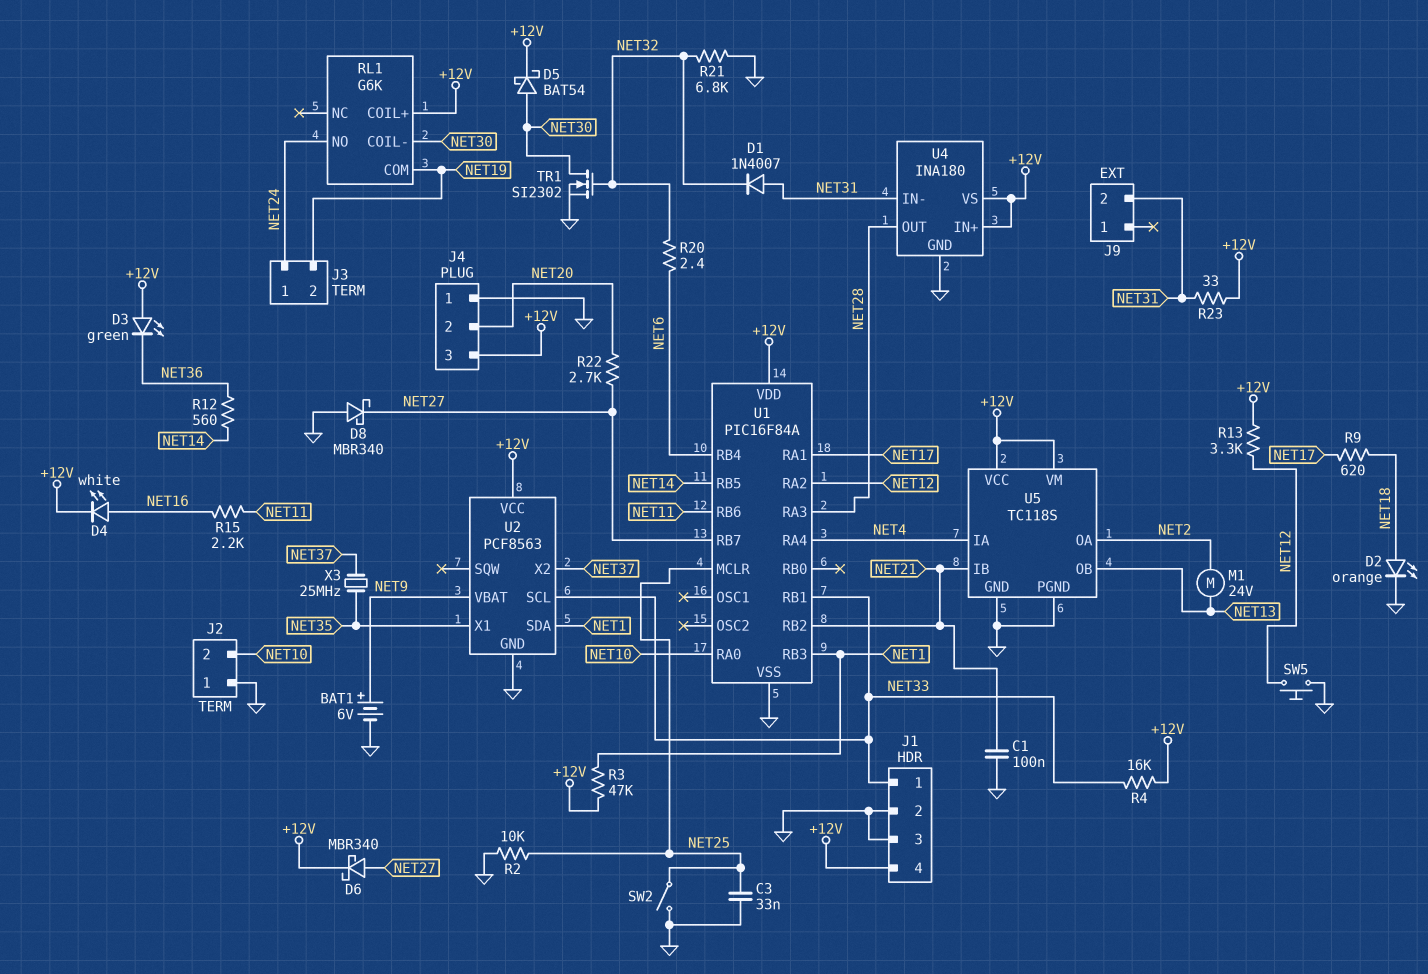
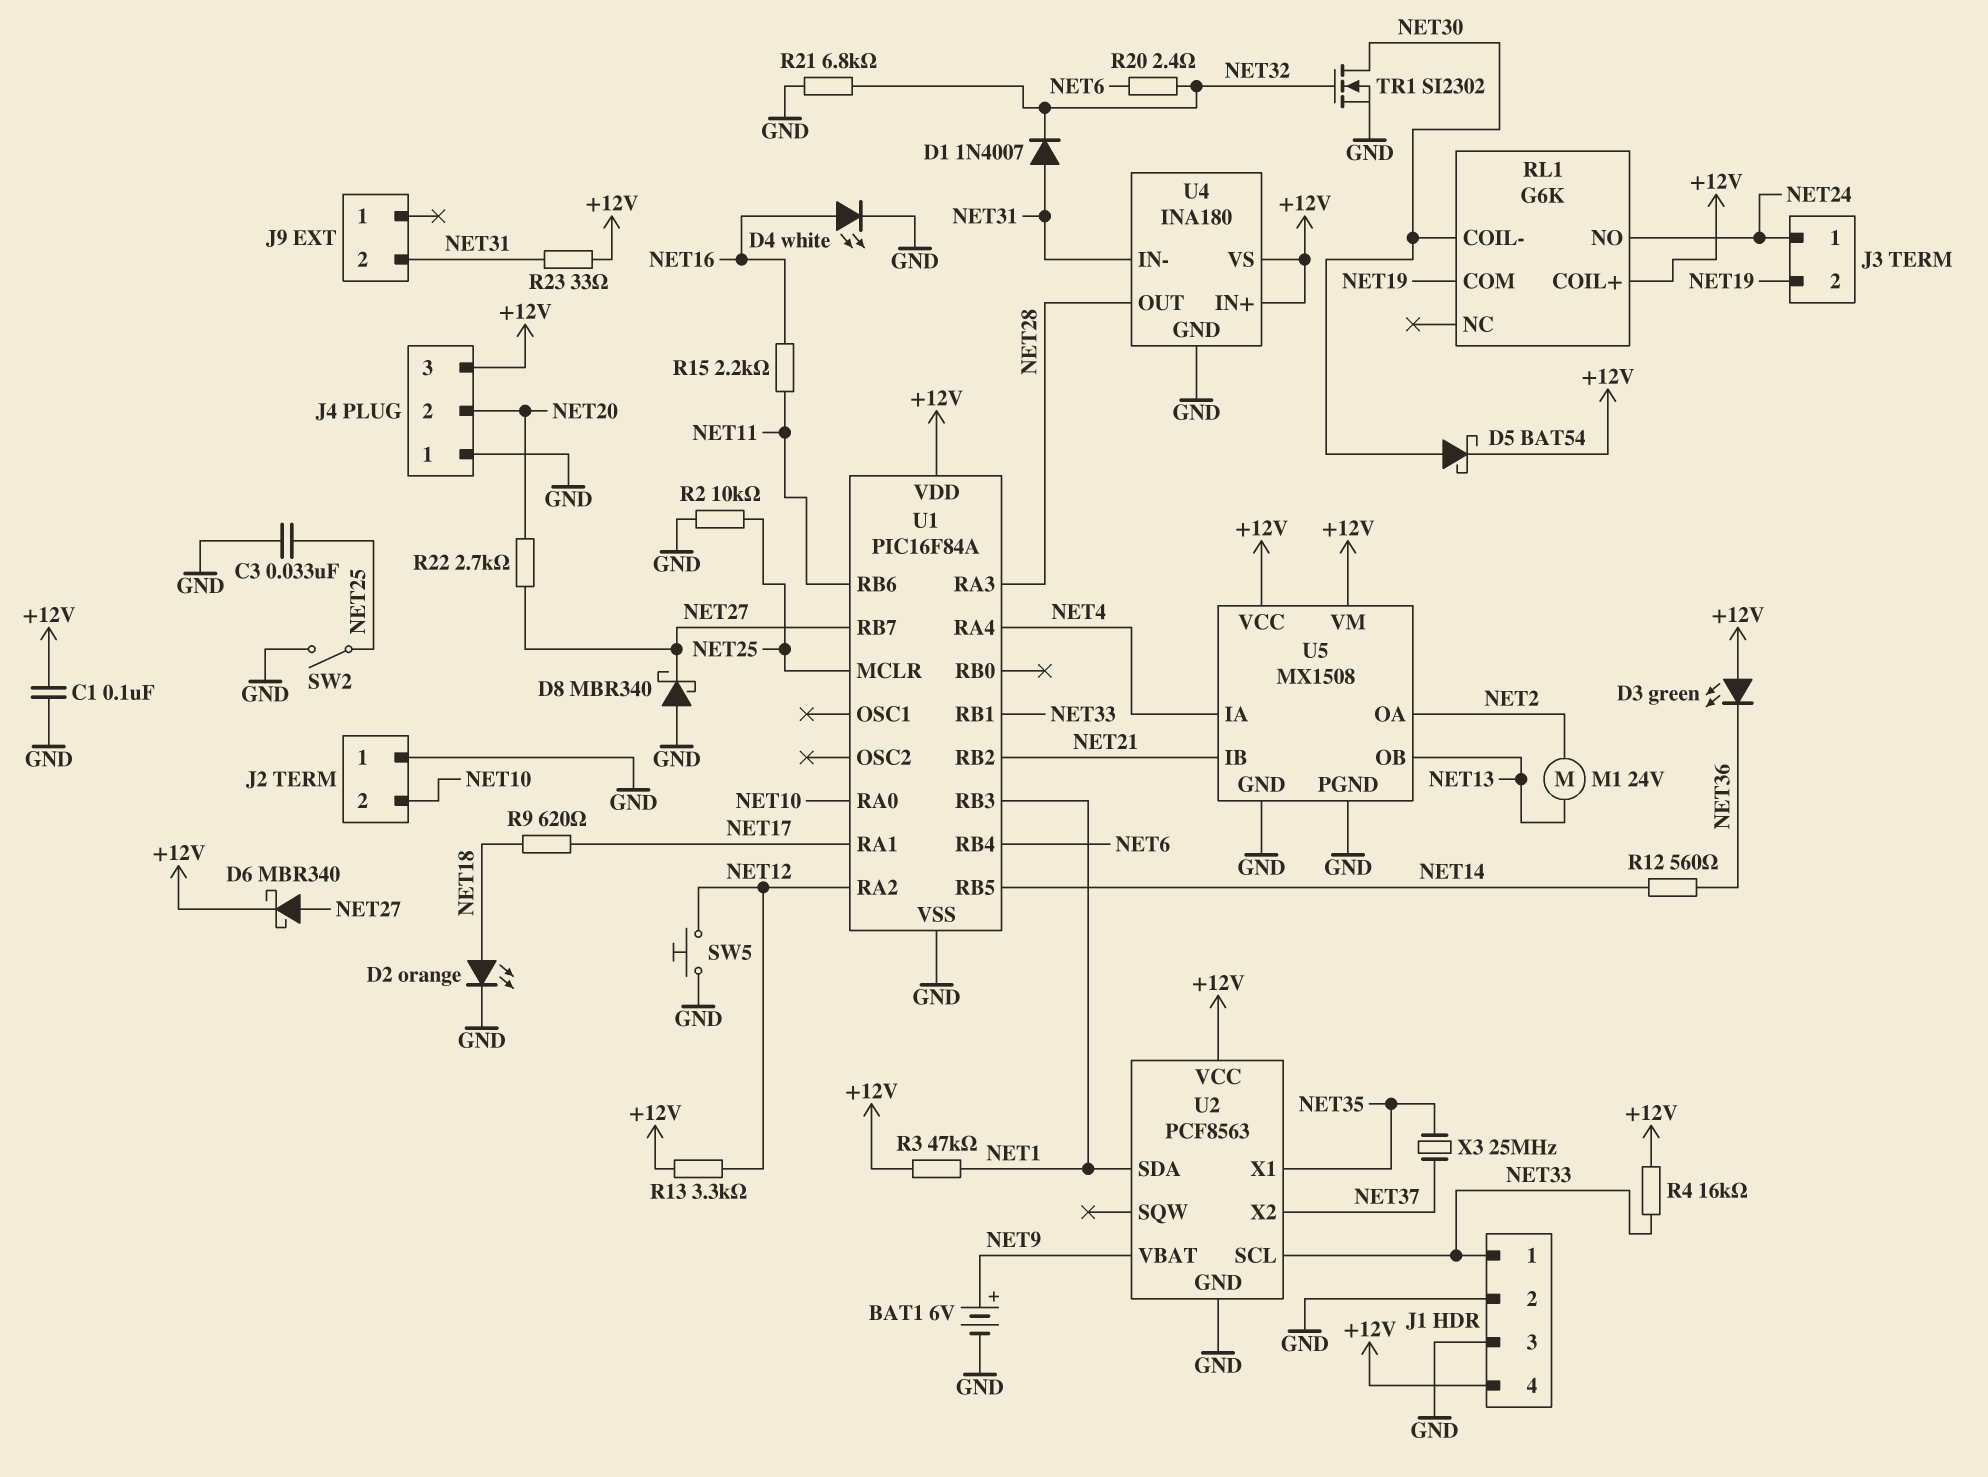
C1: 100nF (GND, NET21) -> 100nF (+12V, GND)
D4: LED white (A NET16, K +12V) -> LED white (A NET16, K GND)
U5: TC118S -> MX1508

